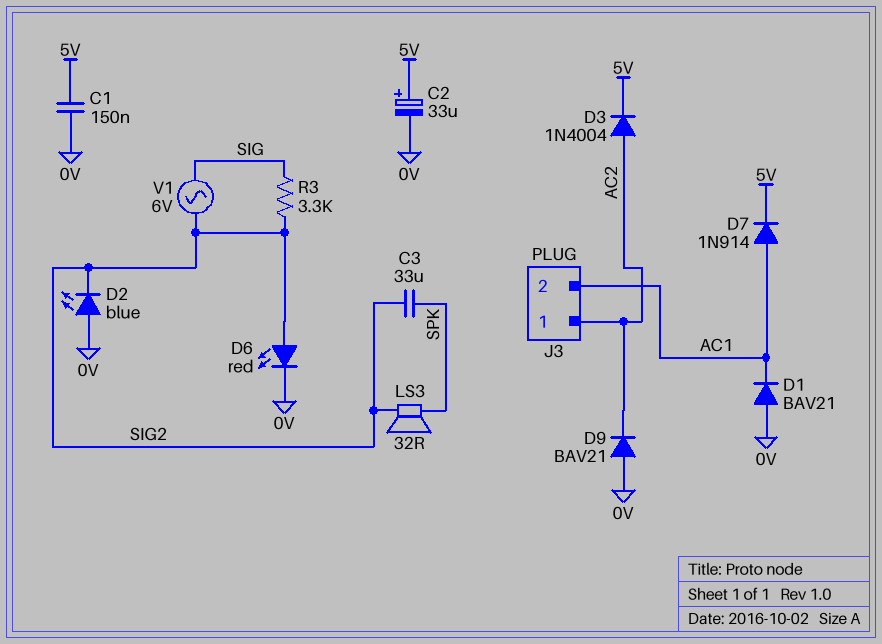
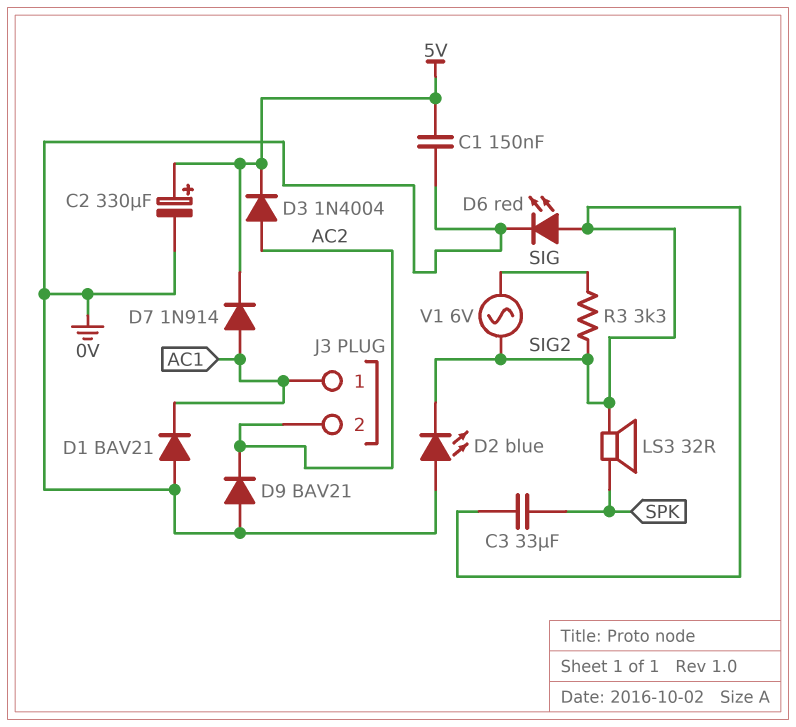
C2: 33uF (plus 5V, minus 0V) -> 330uF (plus 5V, minus 0V)
J3 pin 1: AC2 -> AC1
J3 pin 2: AC1 -> AC2

